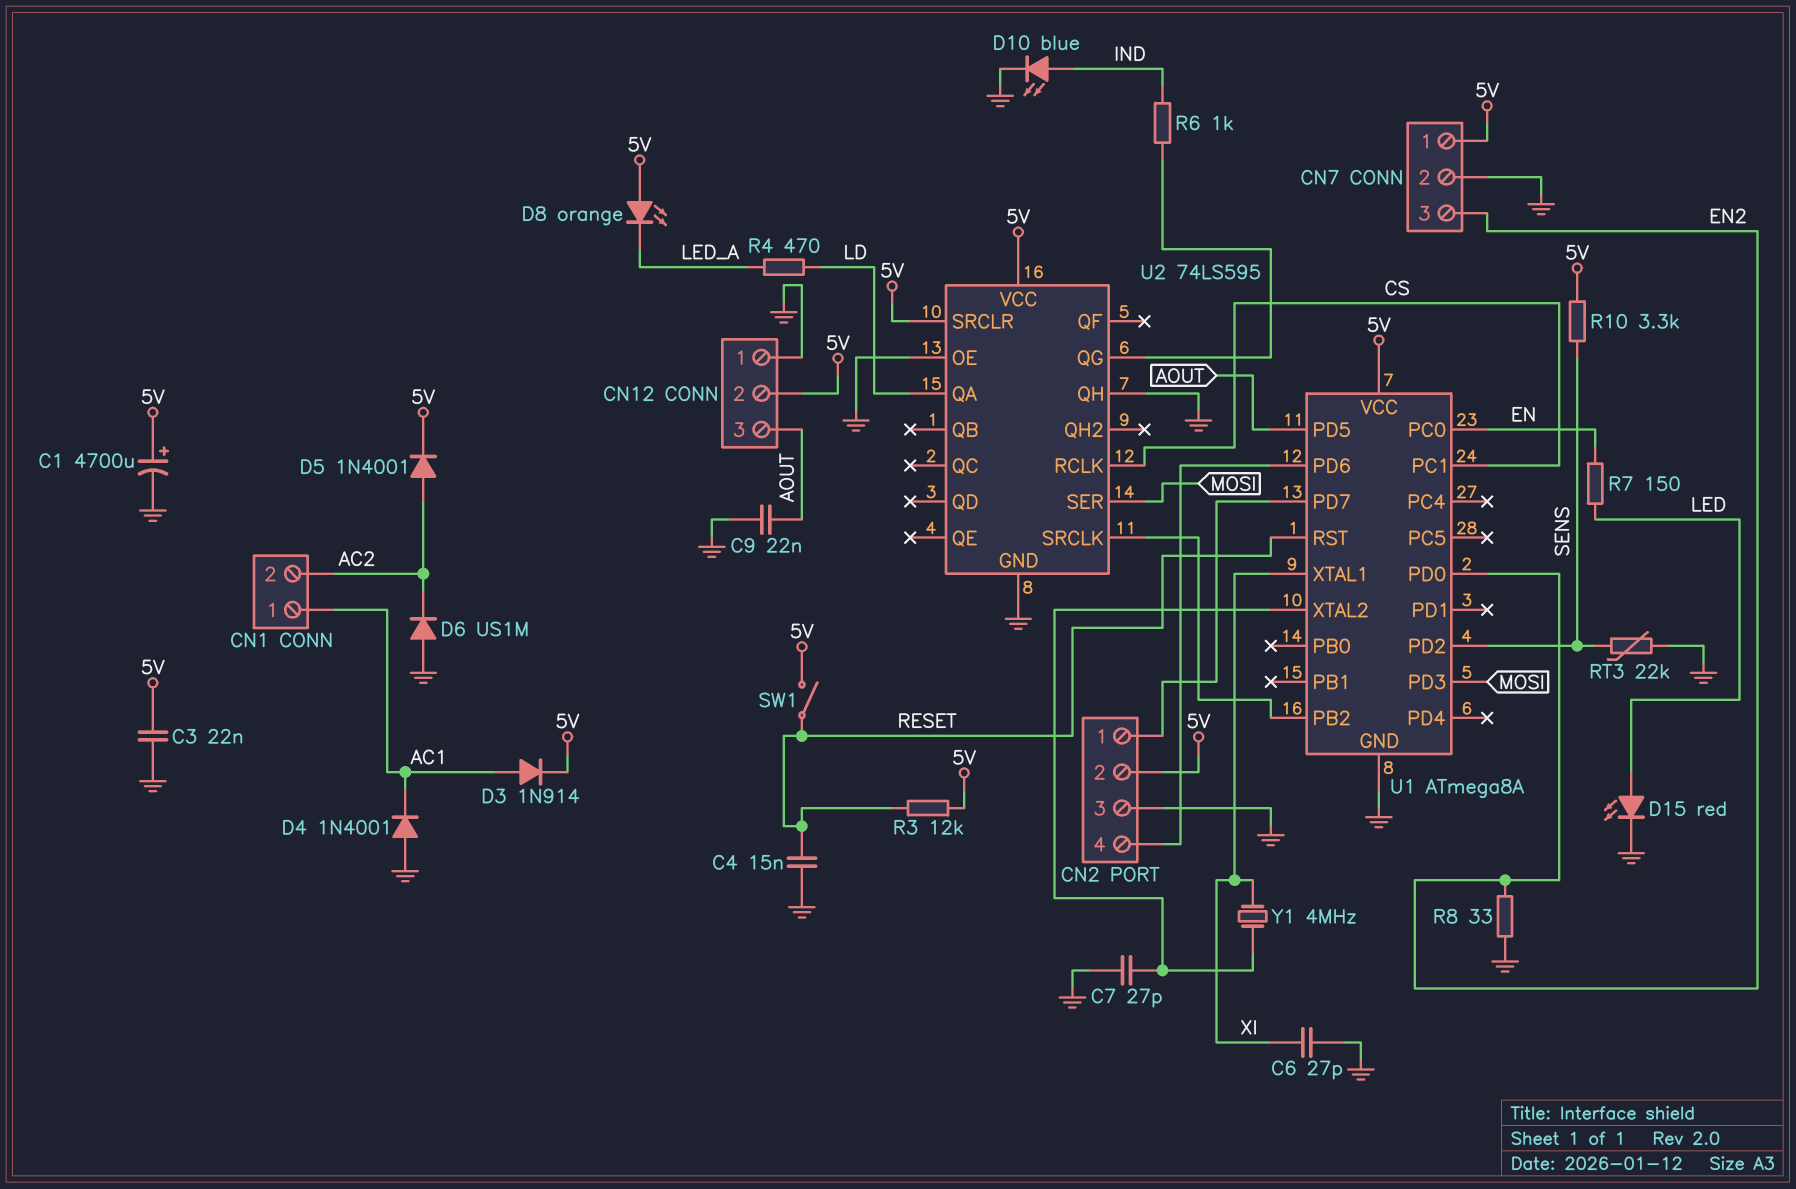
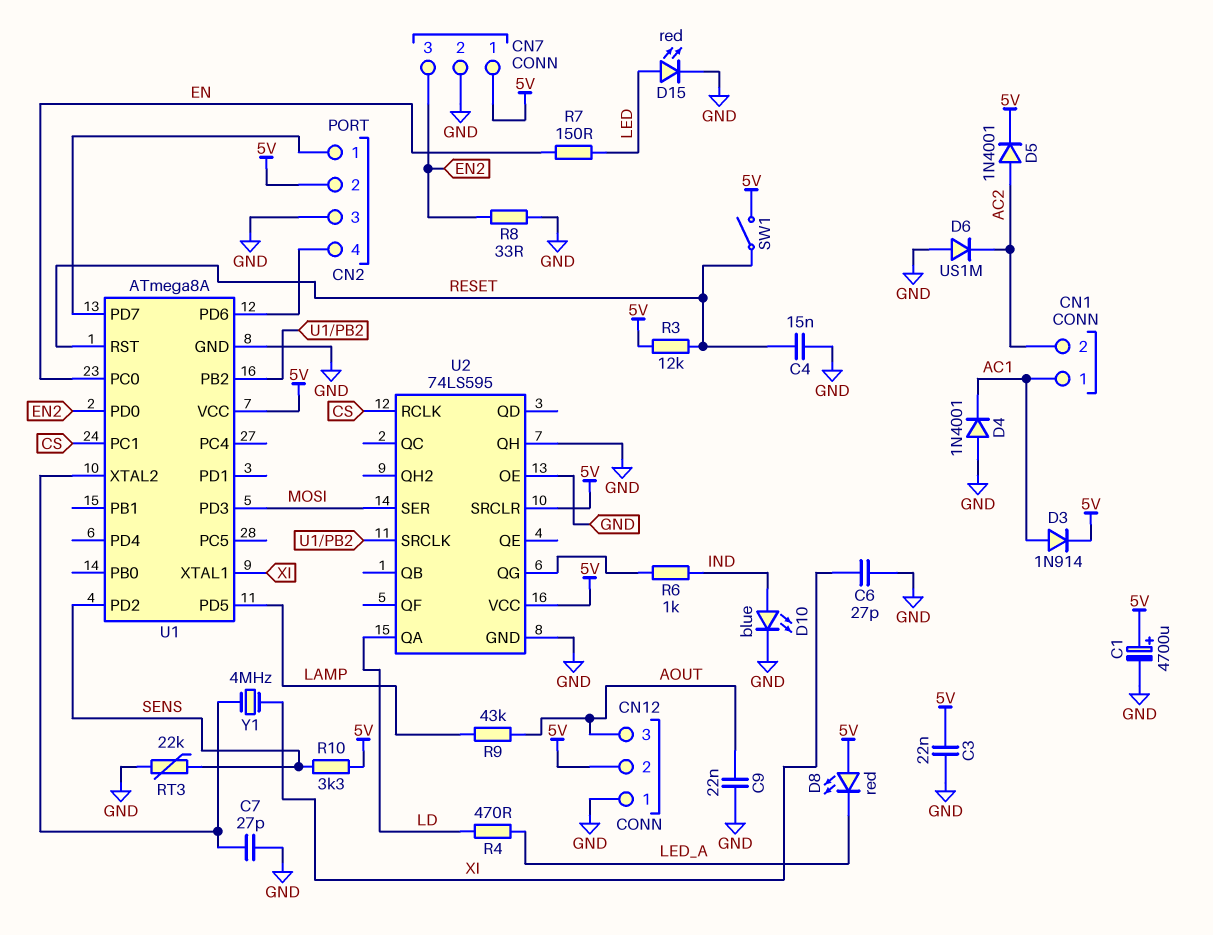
D8: LED orange (A 5V, K LED_A) -> LED red (A 5V, K LED_A)
R9: none -> 43k (AOUT, LAMP)
U1 pin PD5: AOUT -> LAMP

